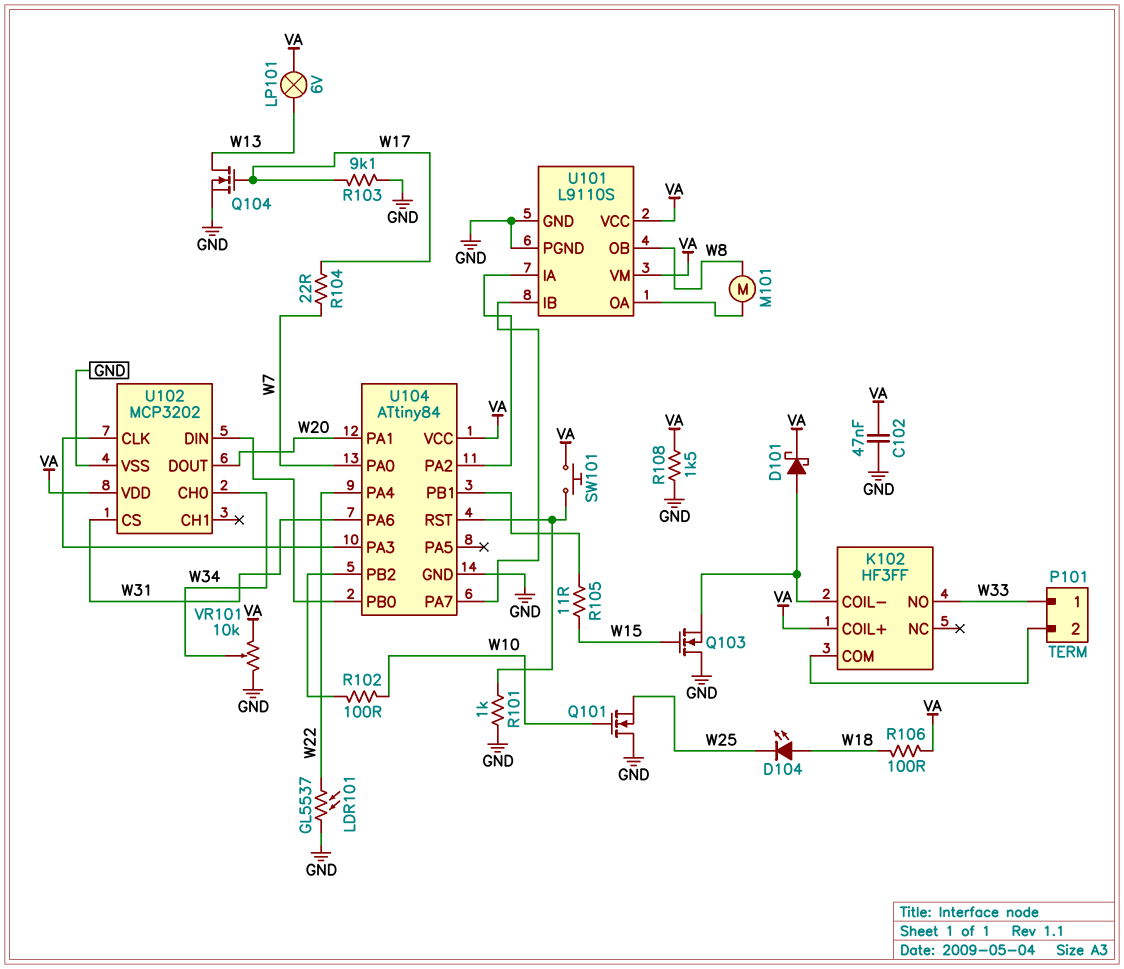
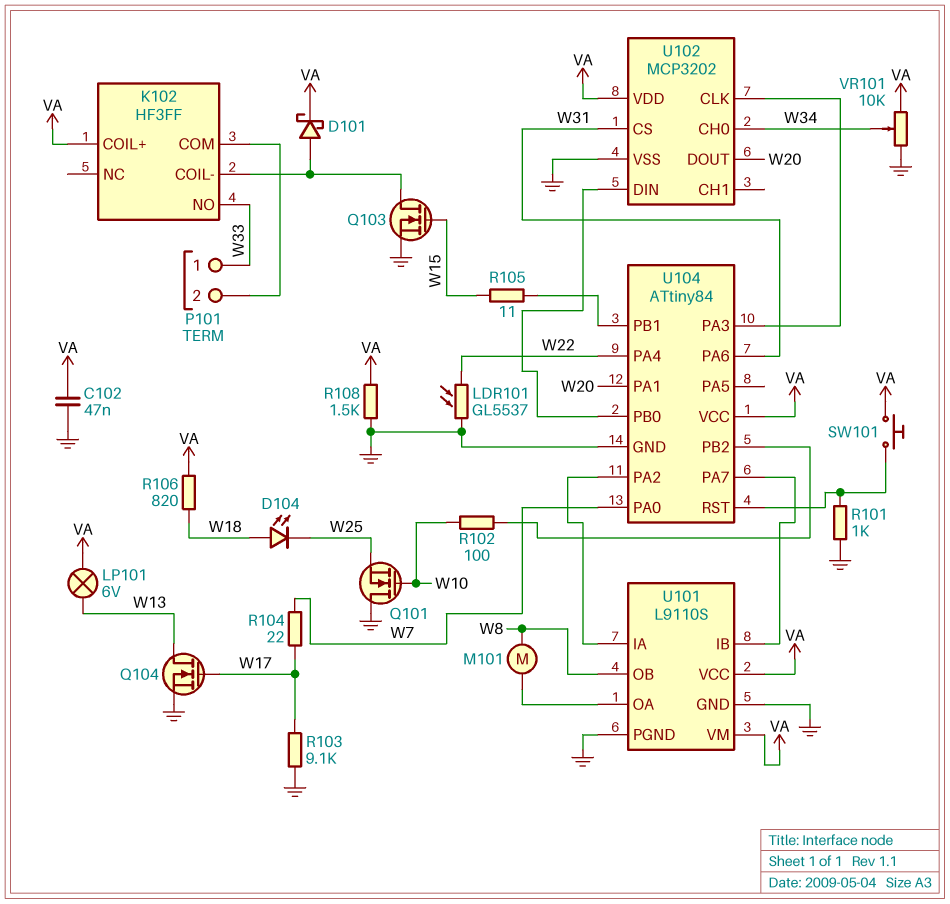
Q103: NMOS (G W15, D GND, S K102/COIL-) -> NMOS (G W15, D K102/COIL-, S GND)
R106: 100 (VA, W18) -> 820 (VA, W18)

